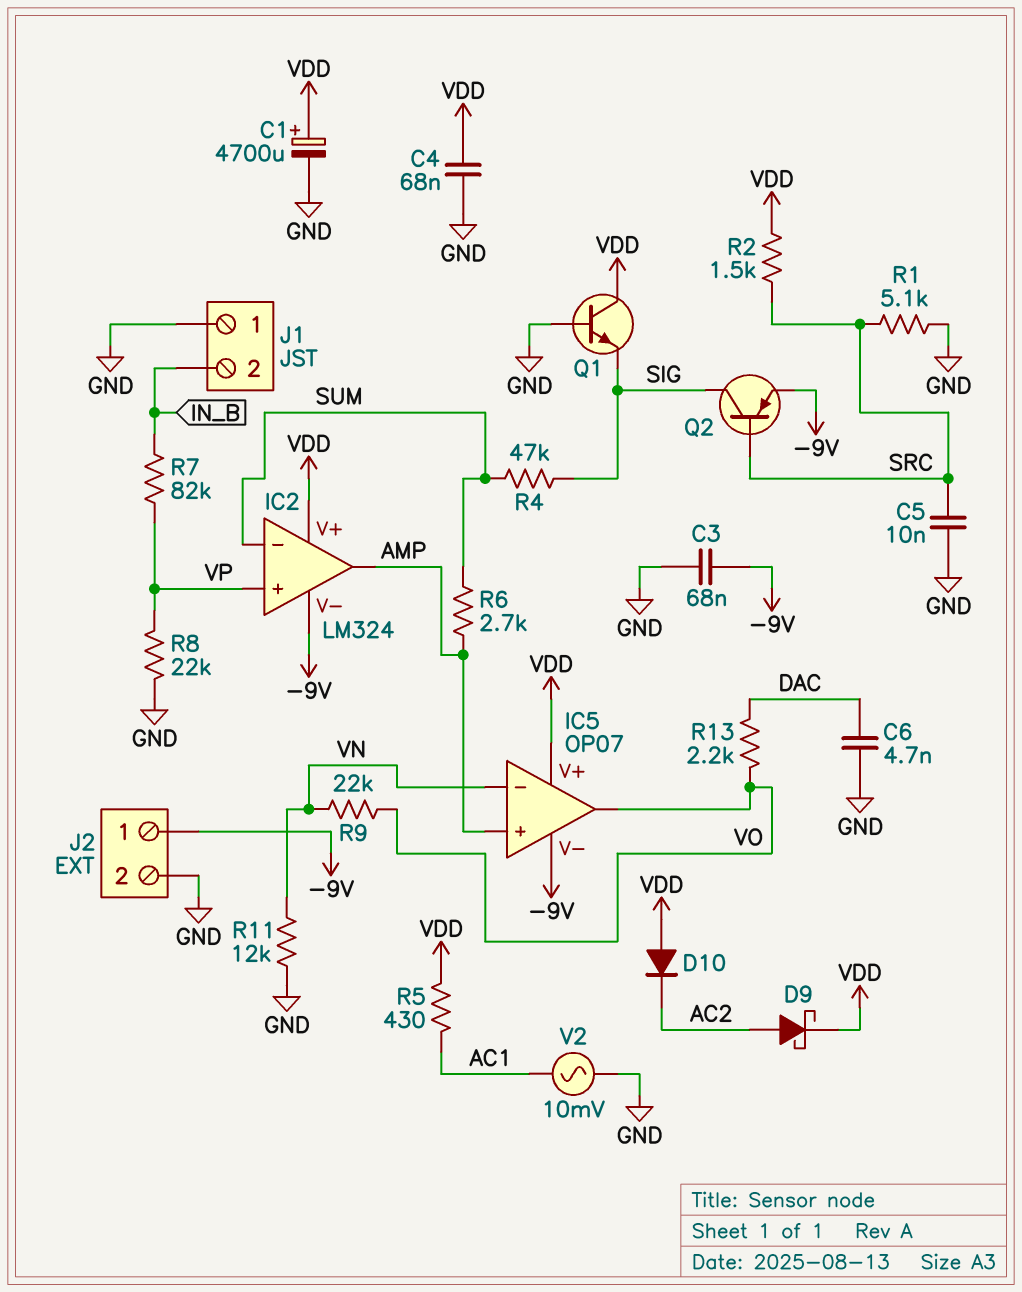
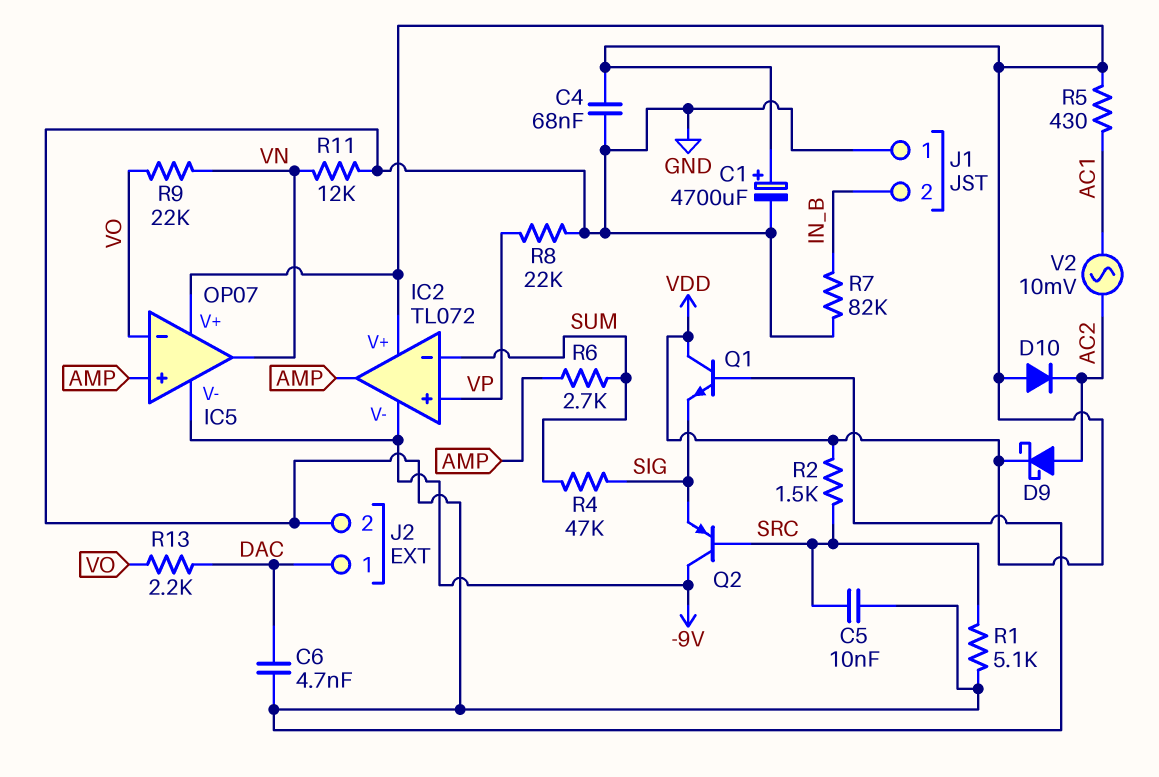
C3: 68nF (-9V, GND) -> none
IC2: LM324 -> TL072
IC5 pin in-: VN -> VO
IC5 pin out: VO -> VN
J2 pin 1: -9V -> DAC
Q2: PNP (B SRC, C SIG, E -9V) -> PNP (B SRC, C -9V, E SIG)
R7: 82k (IN_B, VP) -> 82k (GND, IN_B)
V2: AC 10mV (AC1, GND) -> AC 10mV (AC1, AC2)

